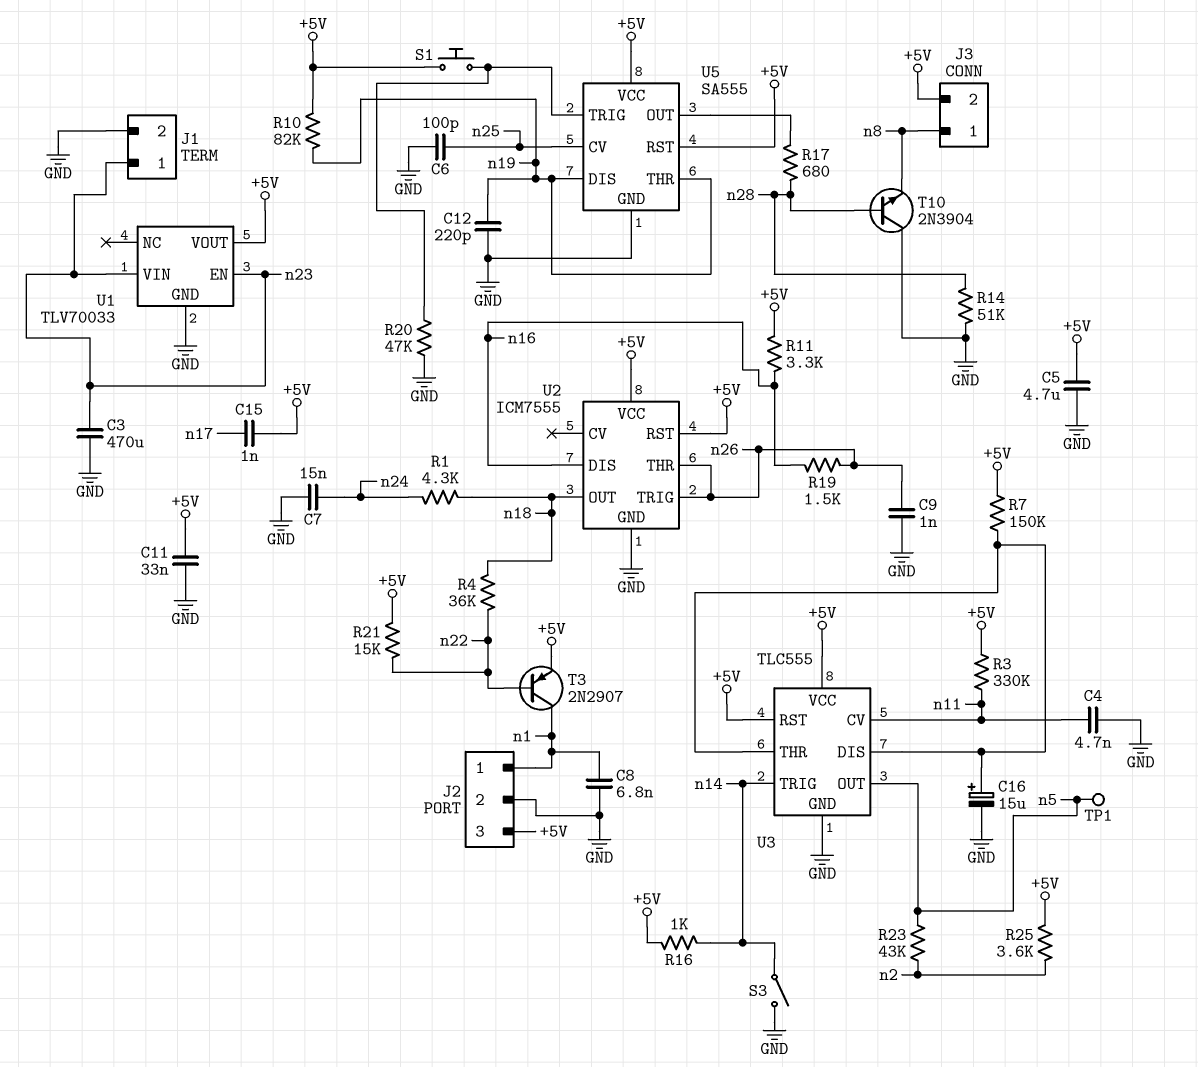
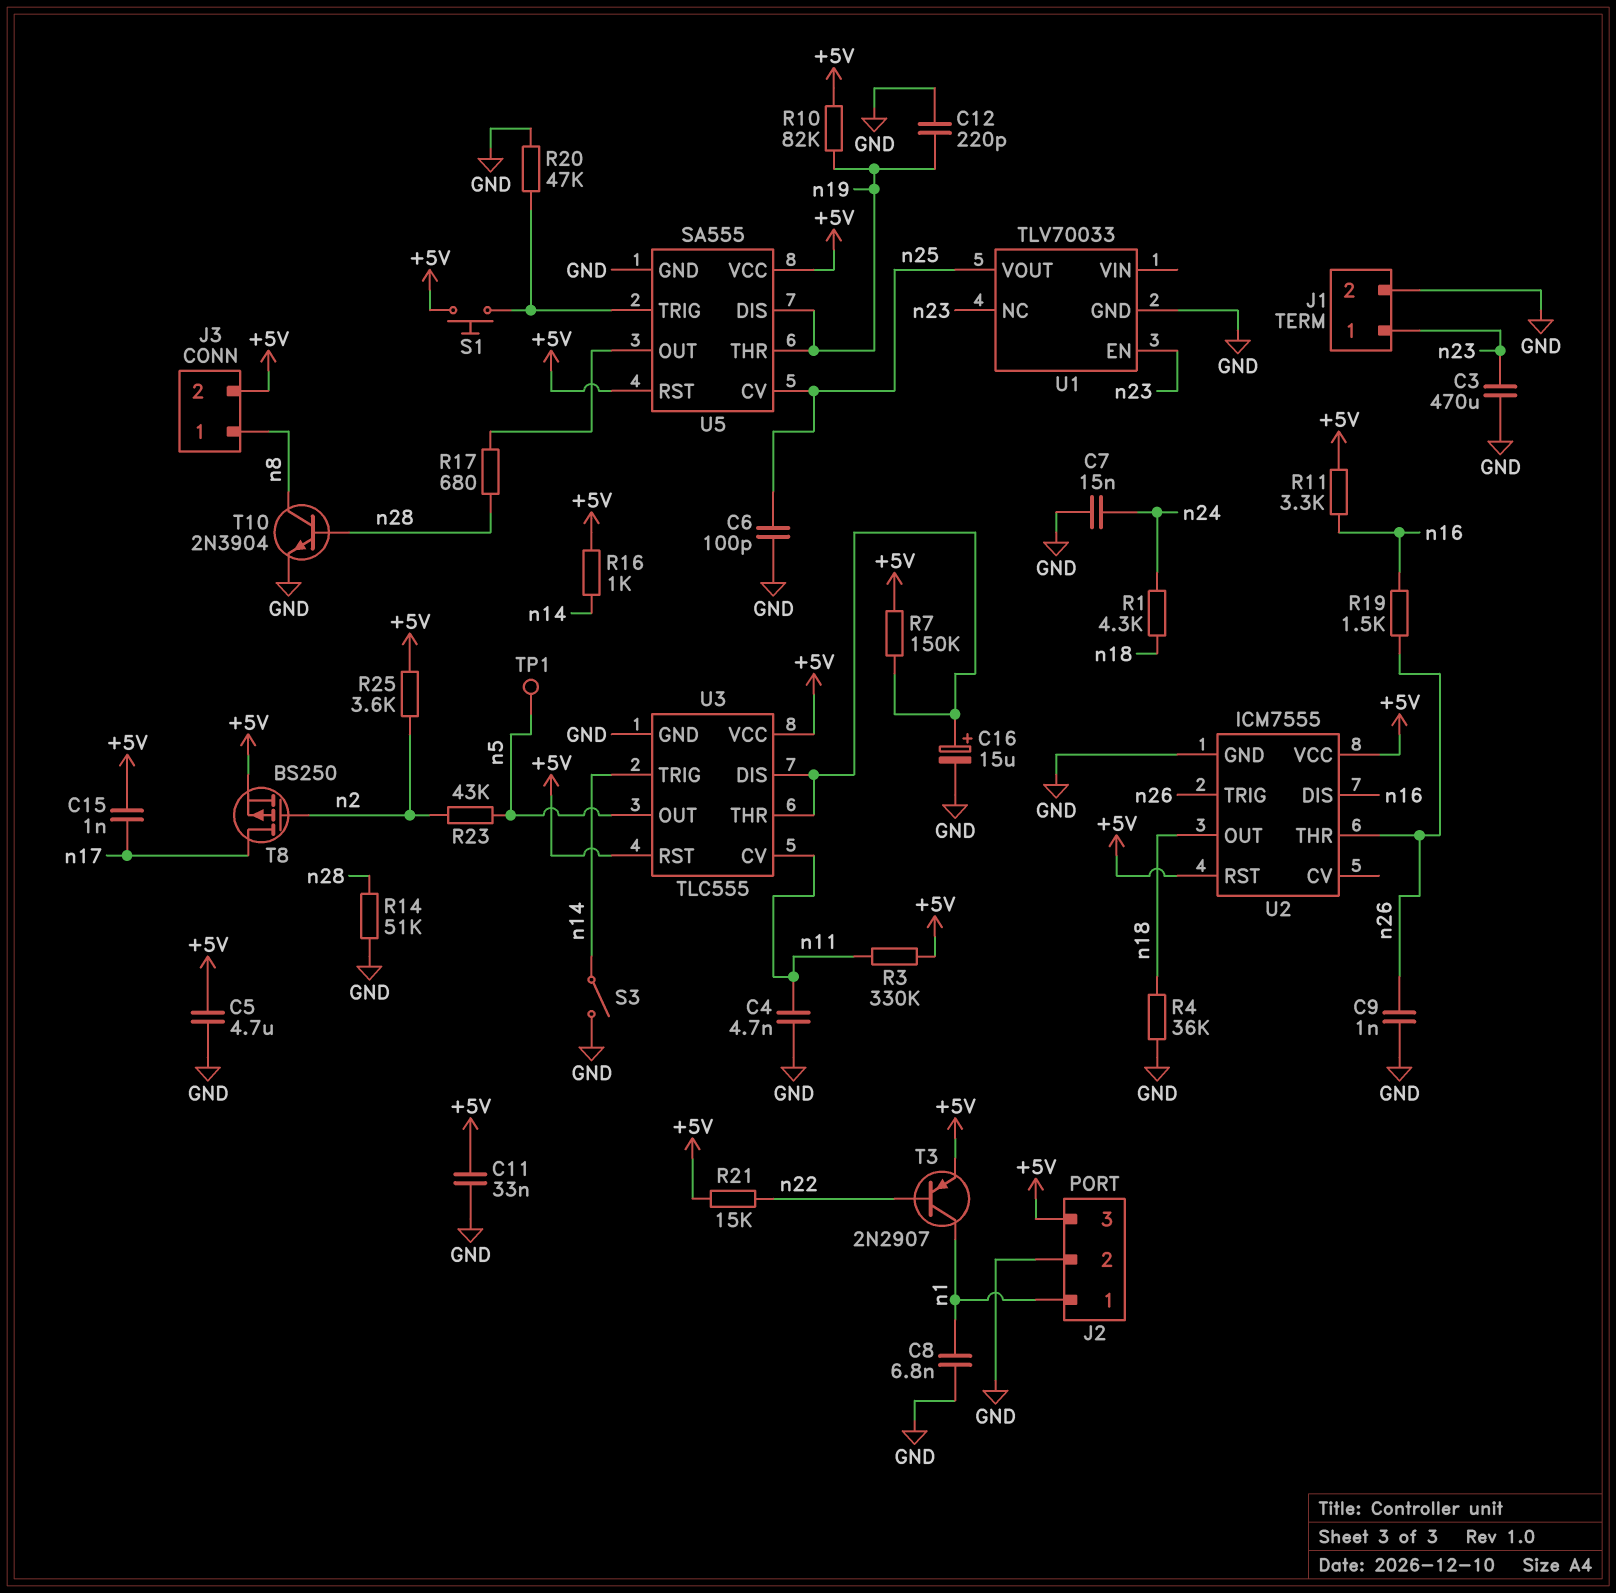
R4: 36k (n18, n22) -> 36k (GND, n18)
T8: none -> PMOS BS250 (G n2, D n17, S +5V)
T10: NPN 2N3904 (B n28, C GND, E n8) -> NPN 2N3904 (B n28, C n8, E GND)
U1 pin NC: none -> n23
U1 pin VIN: n23 -> none
U1 pin VOUT: +5V -> n25

